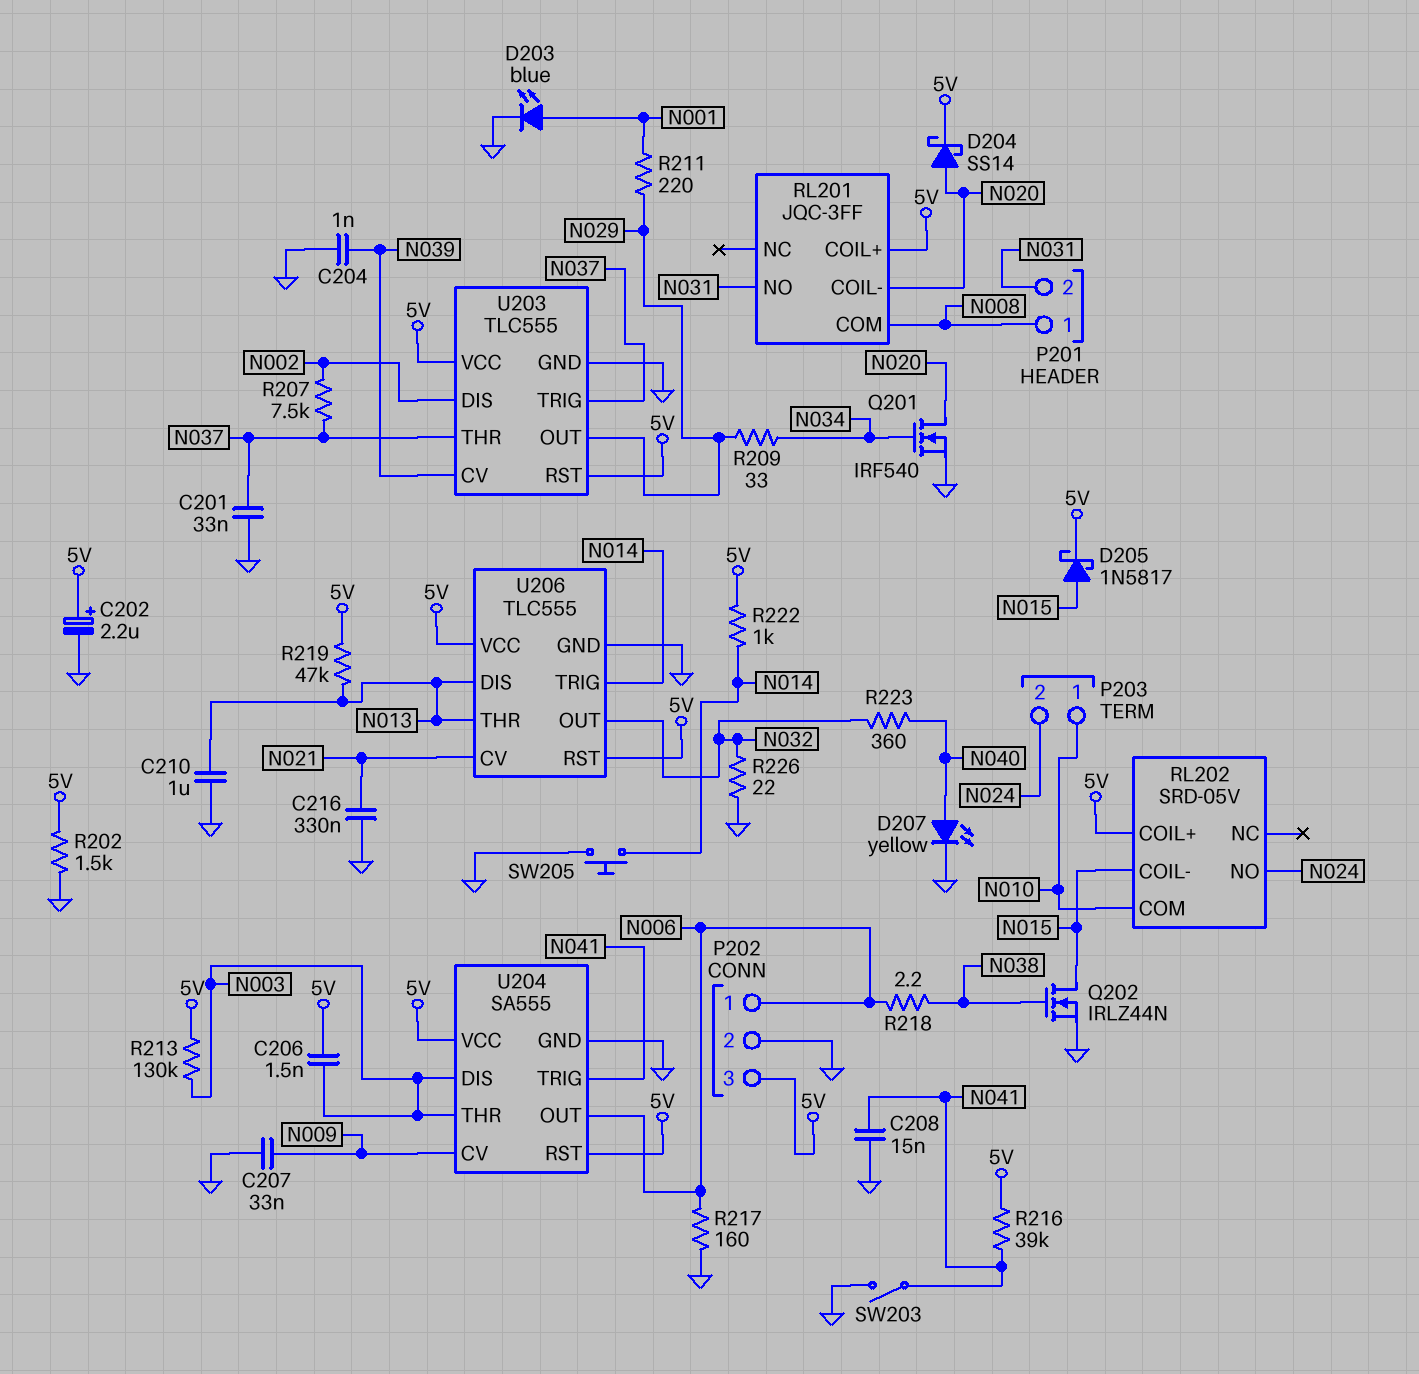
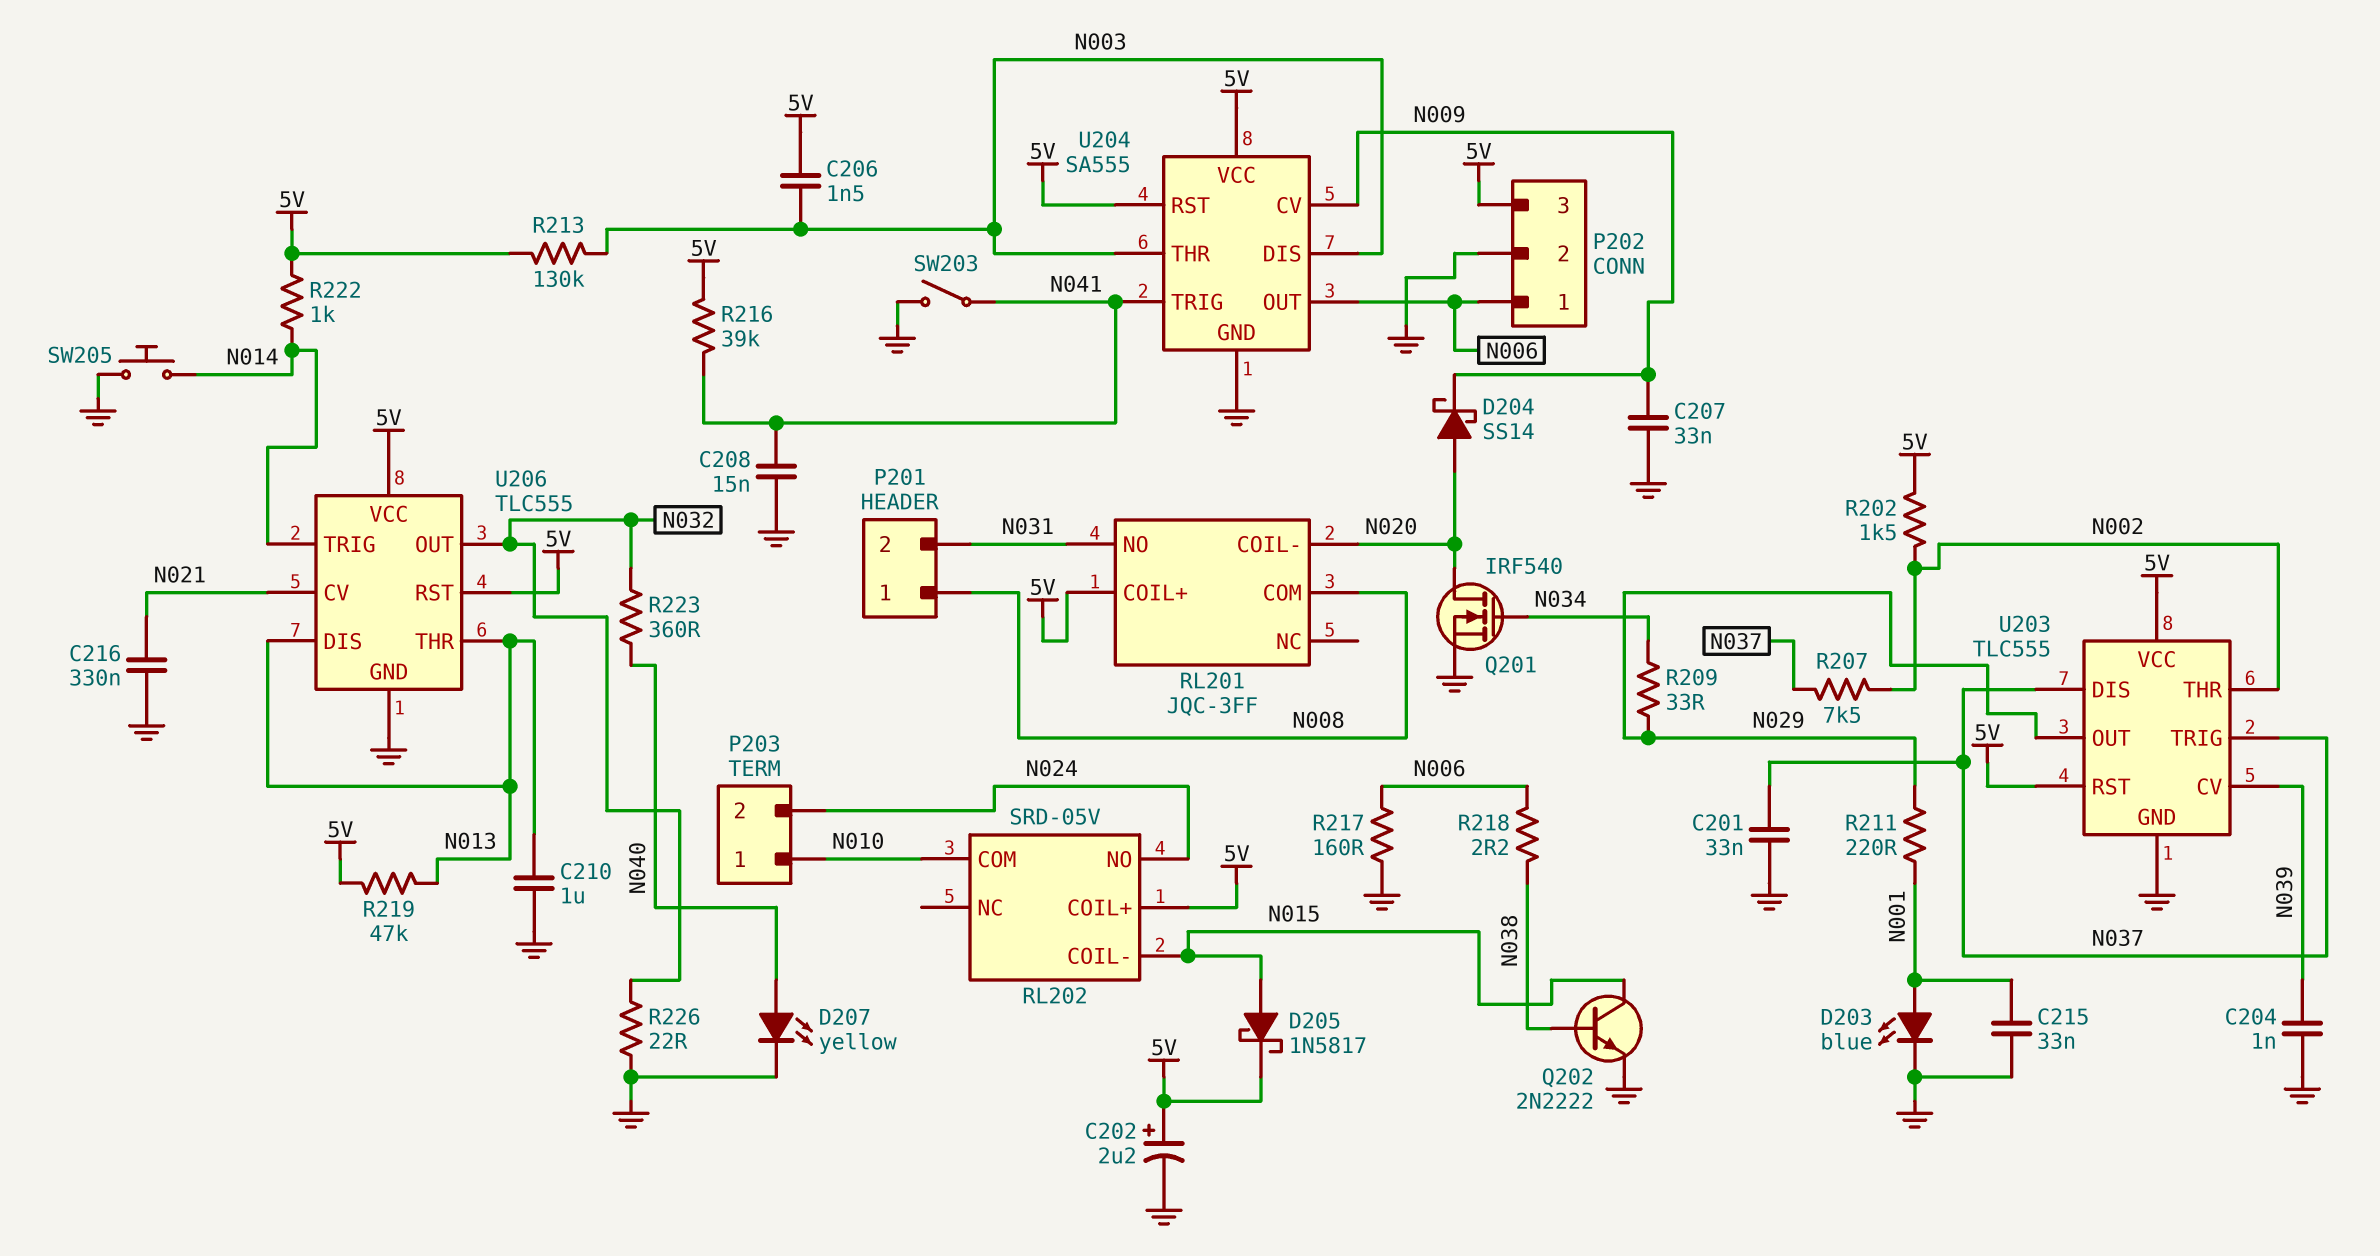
C215: none -> 33nF (GND, N001)
D204: schottky SS14 (A N020, K 5V) -> schottky SS14 (A N020, K N009)
Q202: NMOS IRLZ44N (G N038, D N015, S GND) -> NPN 2N2222 (B N038, C N015, E GND)
R202: 1.5k (5V, GND) -> 1.5k (5V, N002)
U203 pin DIS: N002 -> N037
U203 pin THR: N037 -> N002

